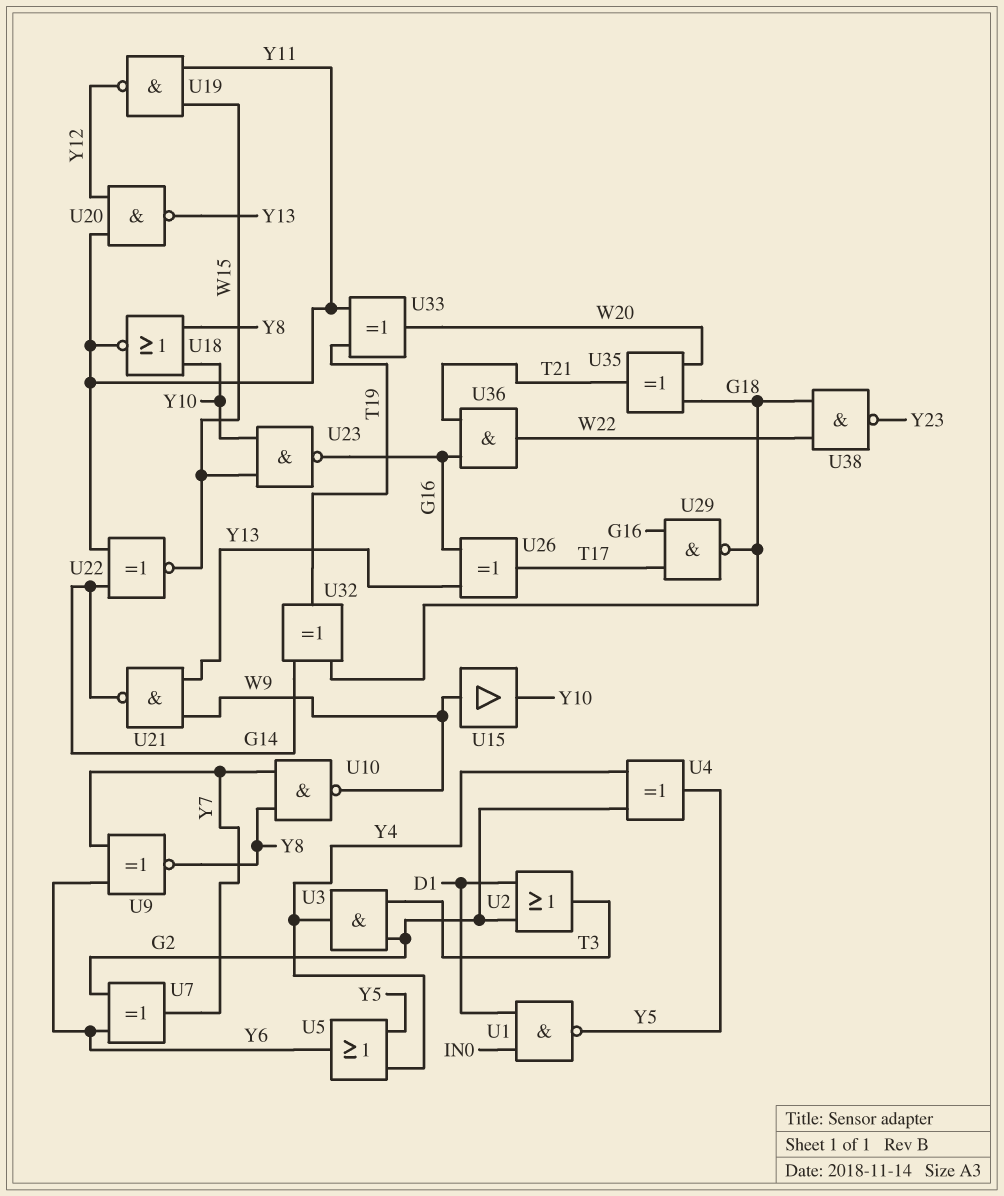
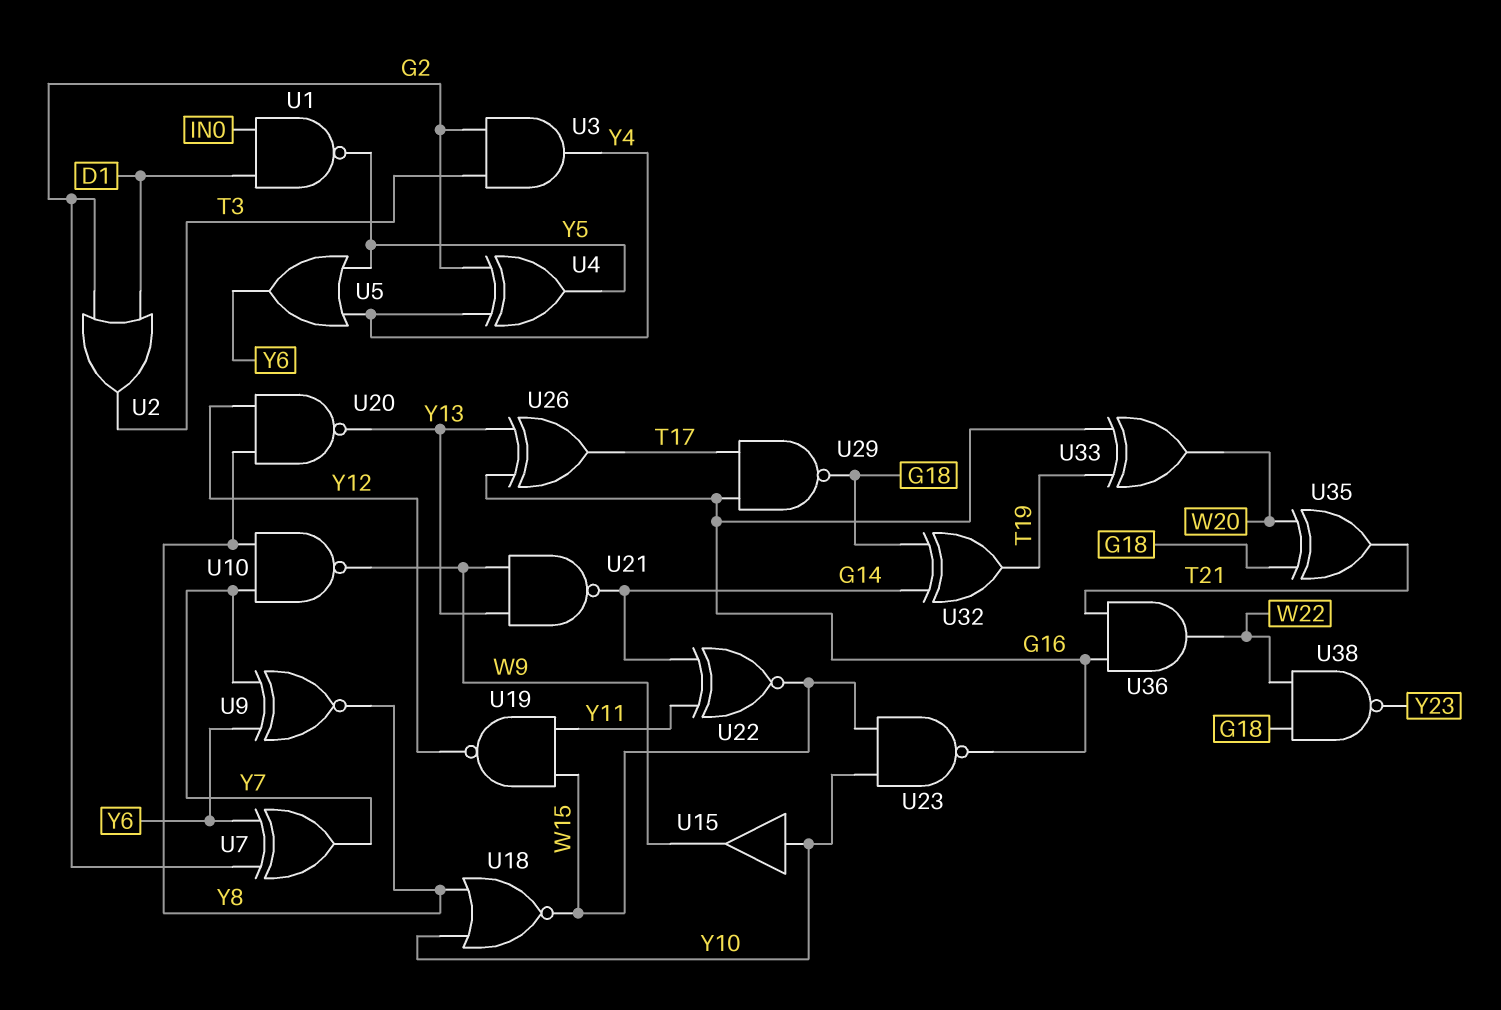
U15: buffer (in W9, out Y10) -> buffer (in Y10, out W9)
U18: NOR (in Y8, in Y10, out Y11) -> NOR (in Y8, in Y10, out W15)
U20: NAND (in Y11, in Y12, out Y13) -> NAND (in Y8, in Y12, out Y13)
U33: XOR (in T19, in Y11, out W20) -> XOR (in G16, in T19, out W20)

